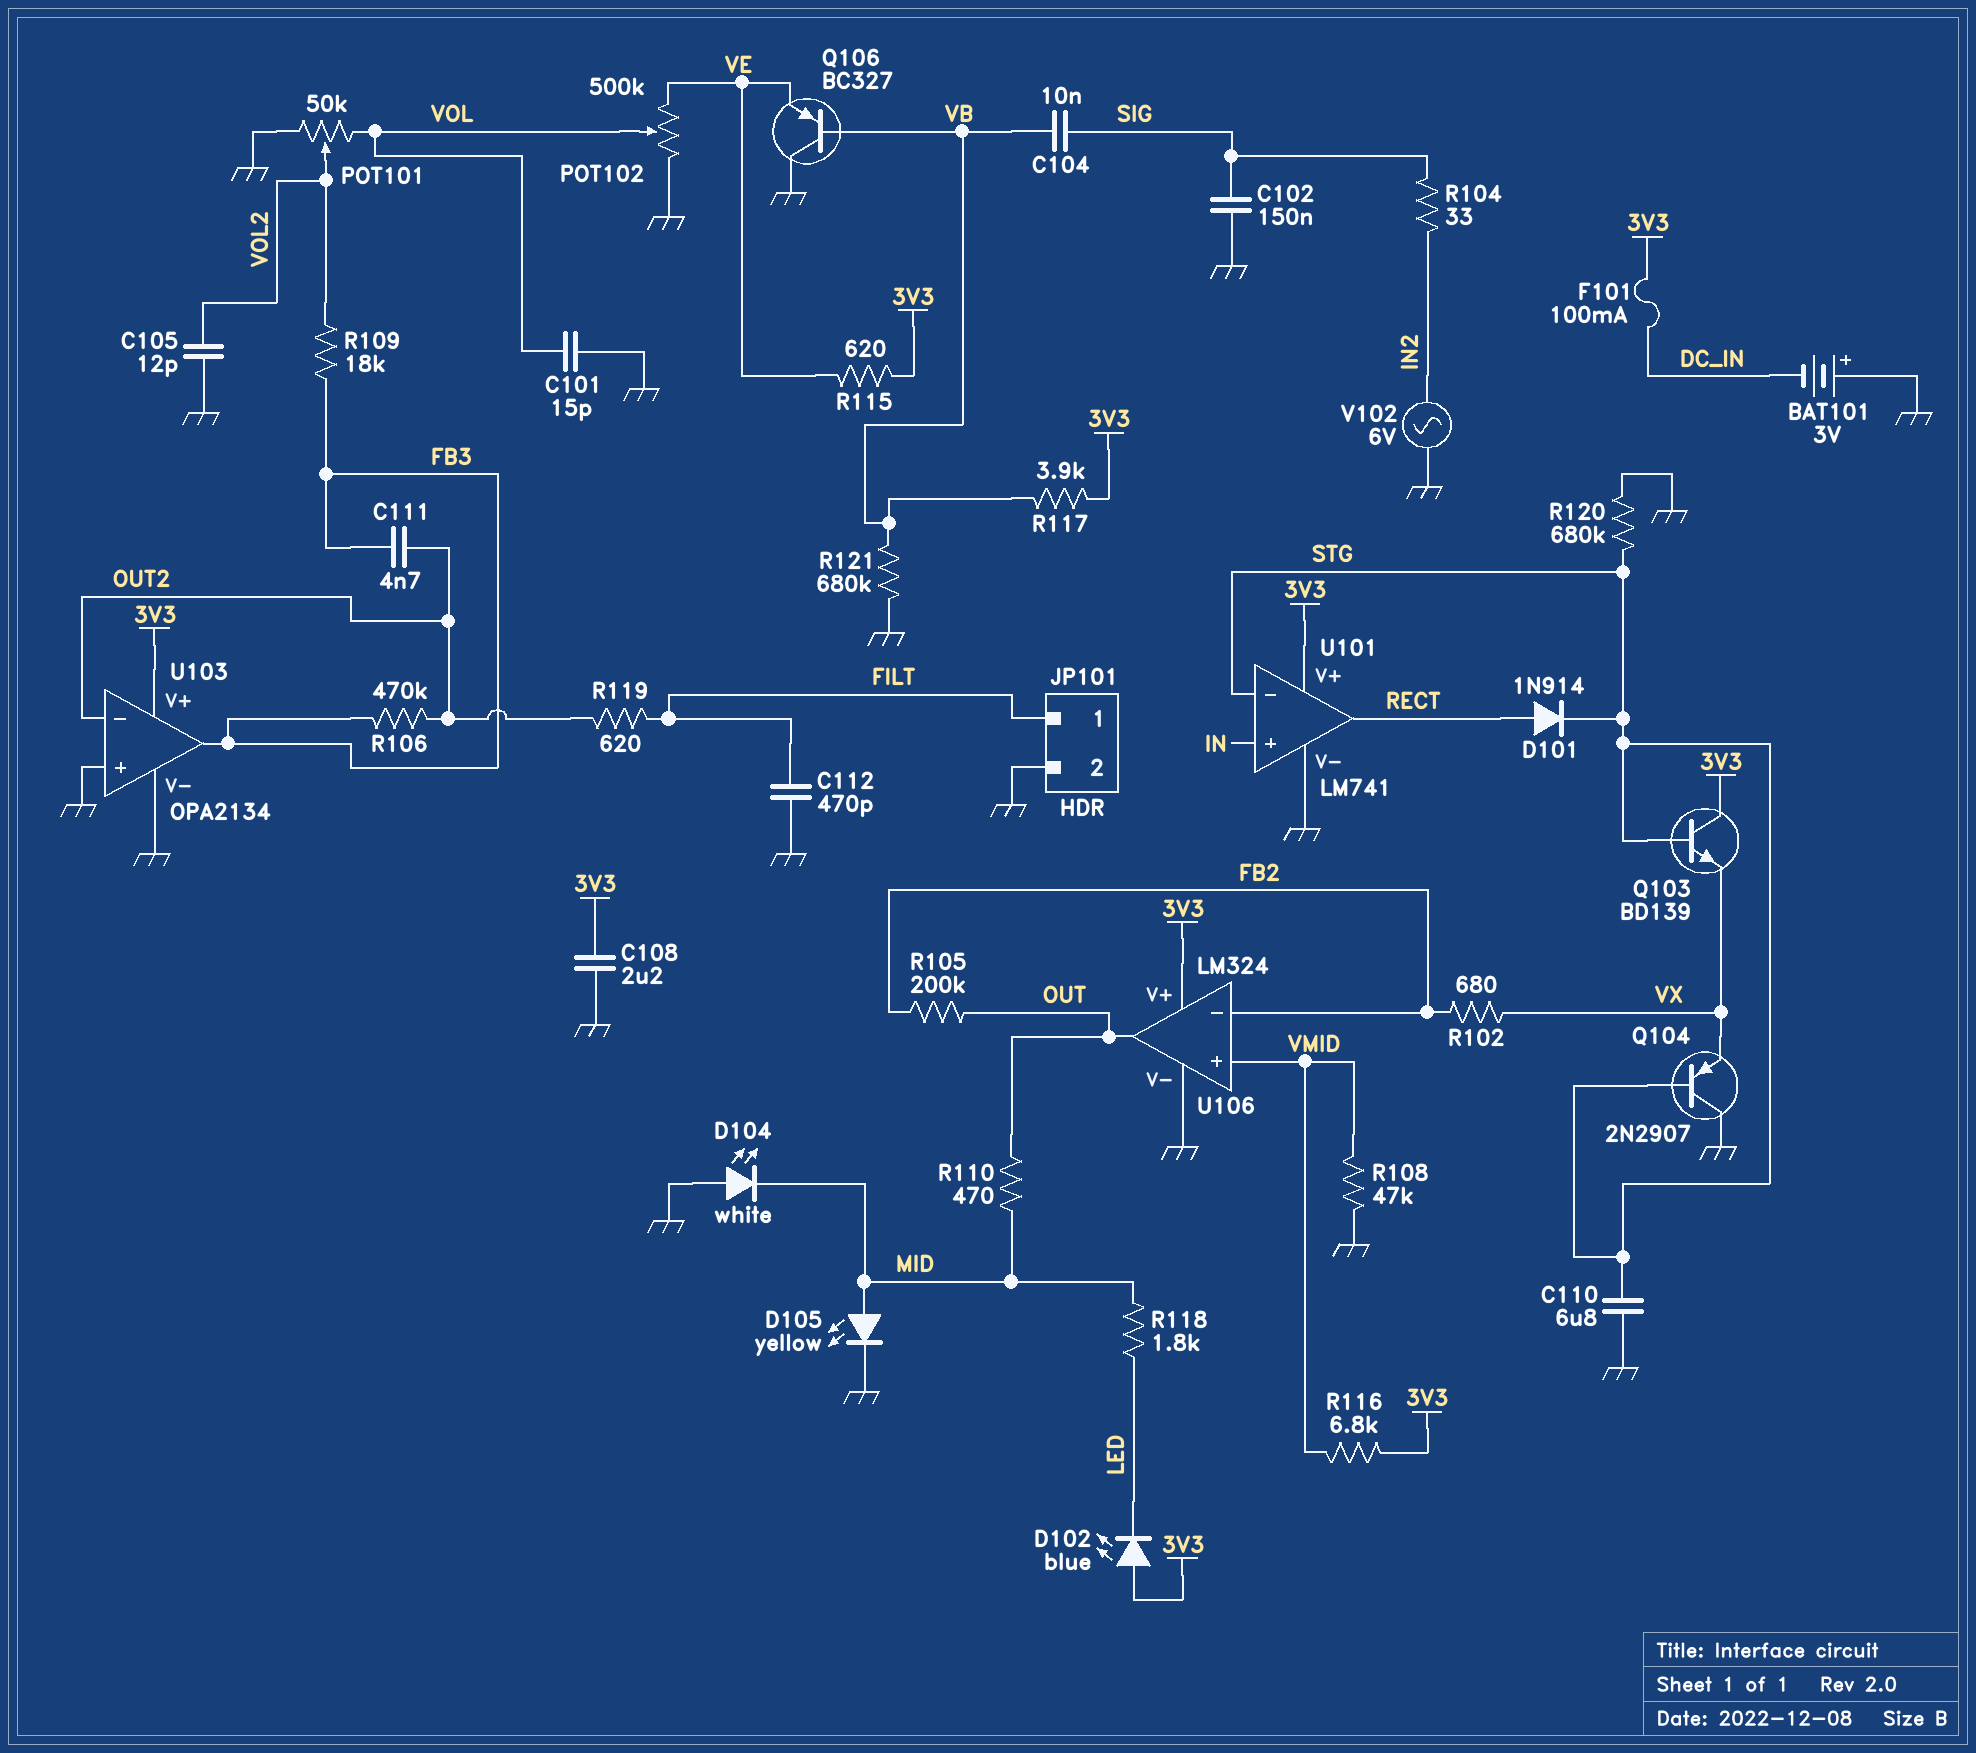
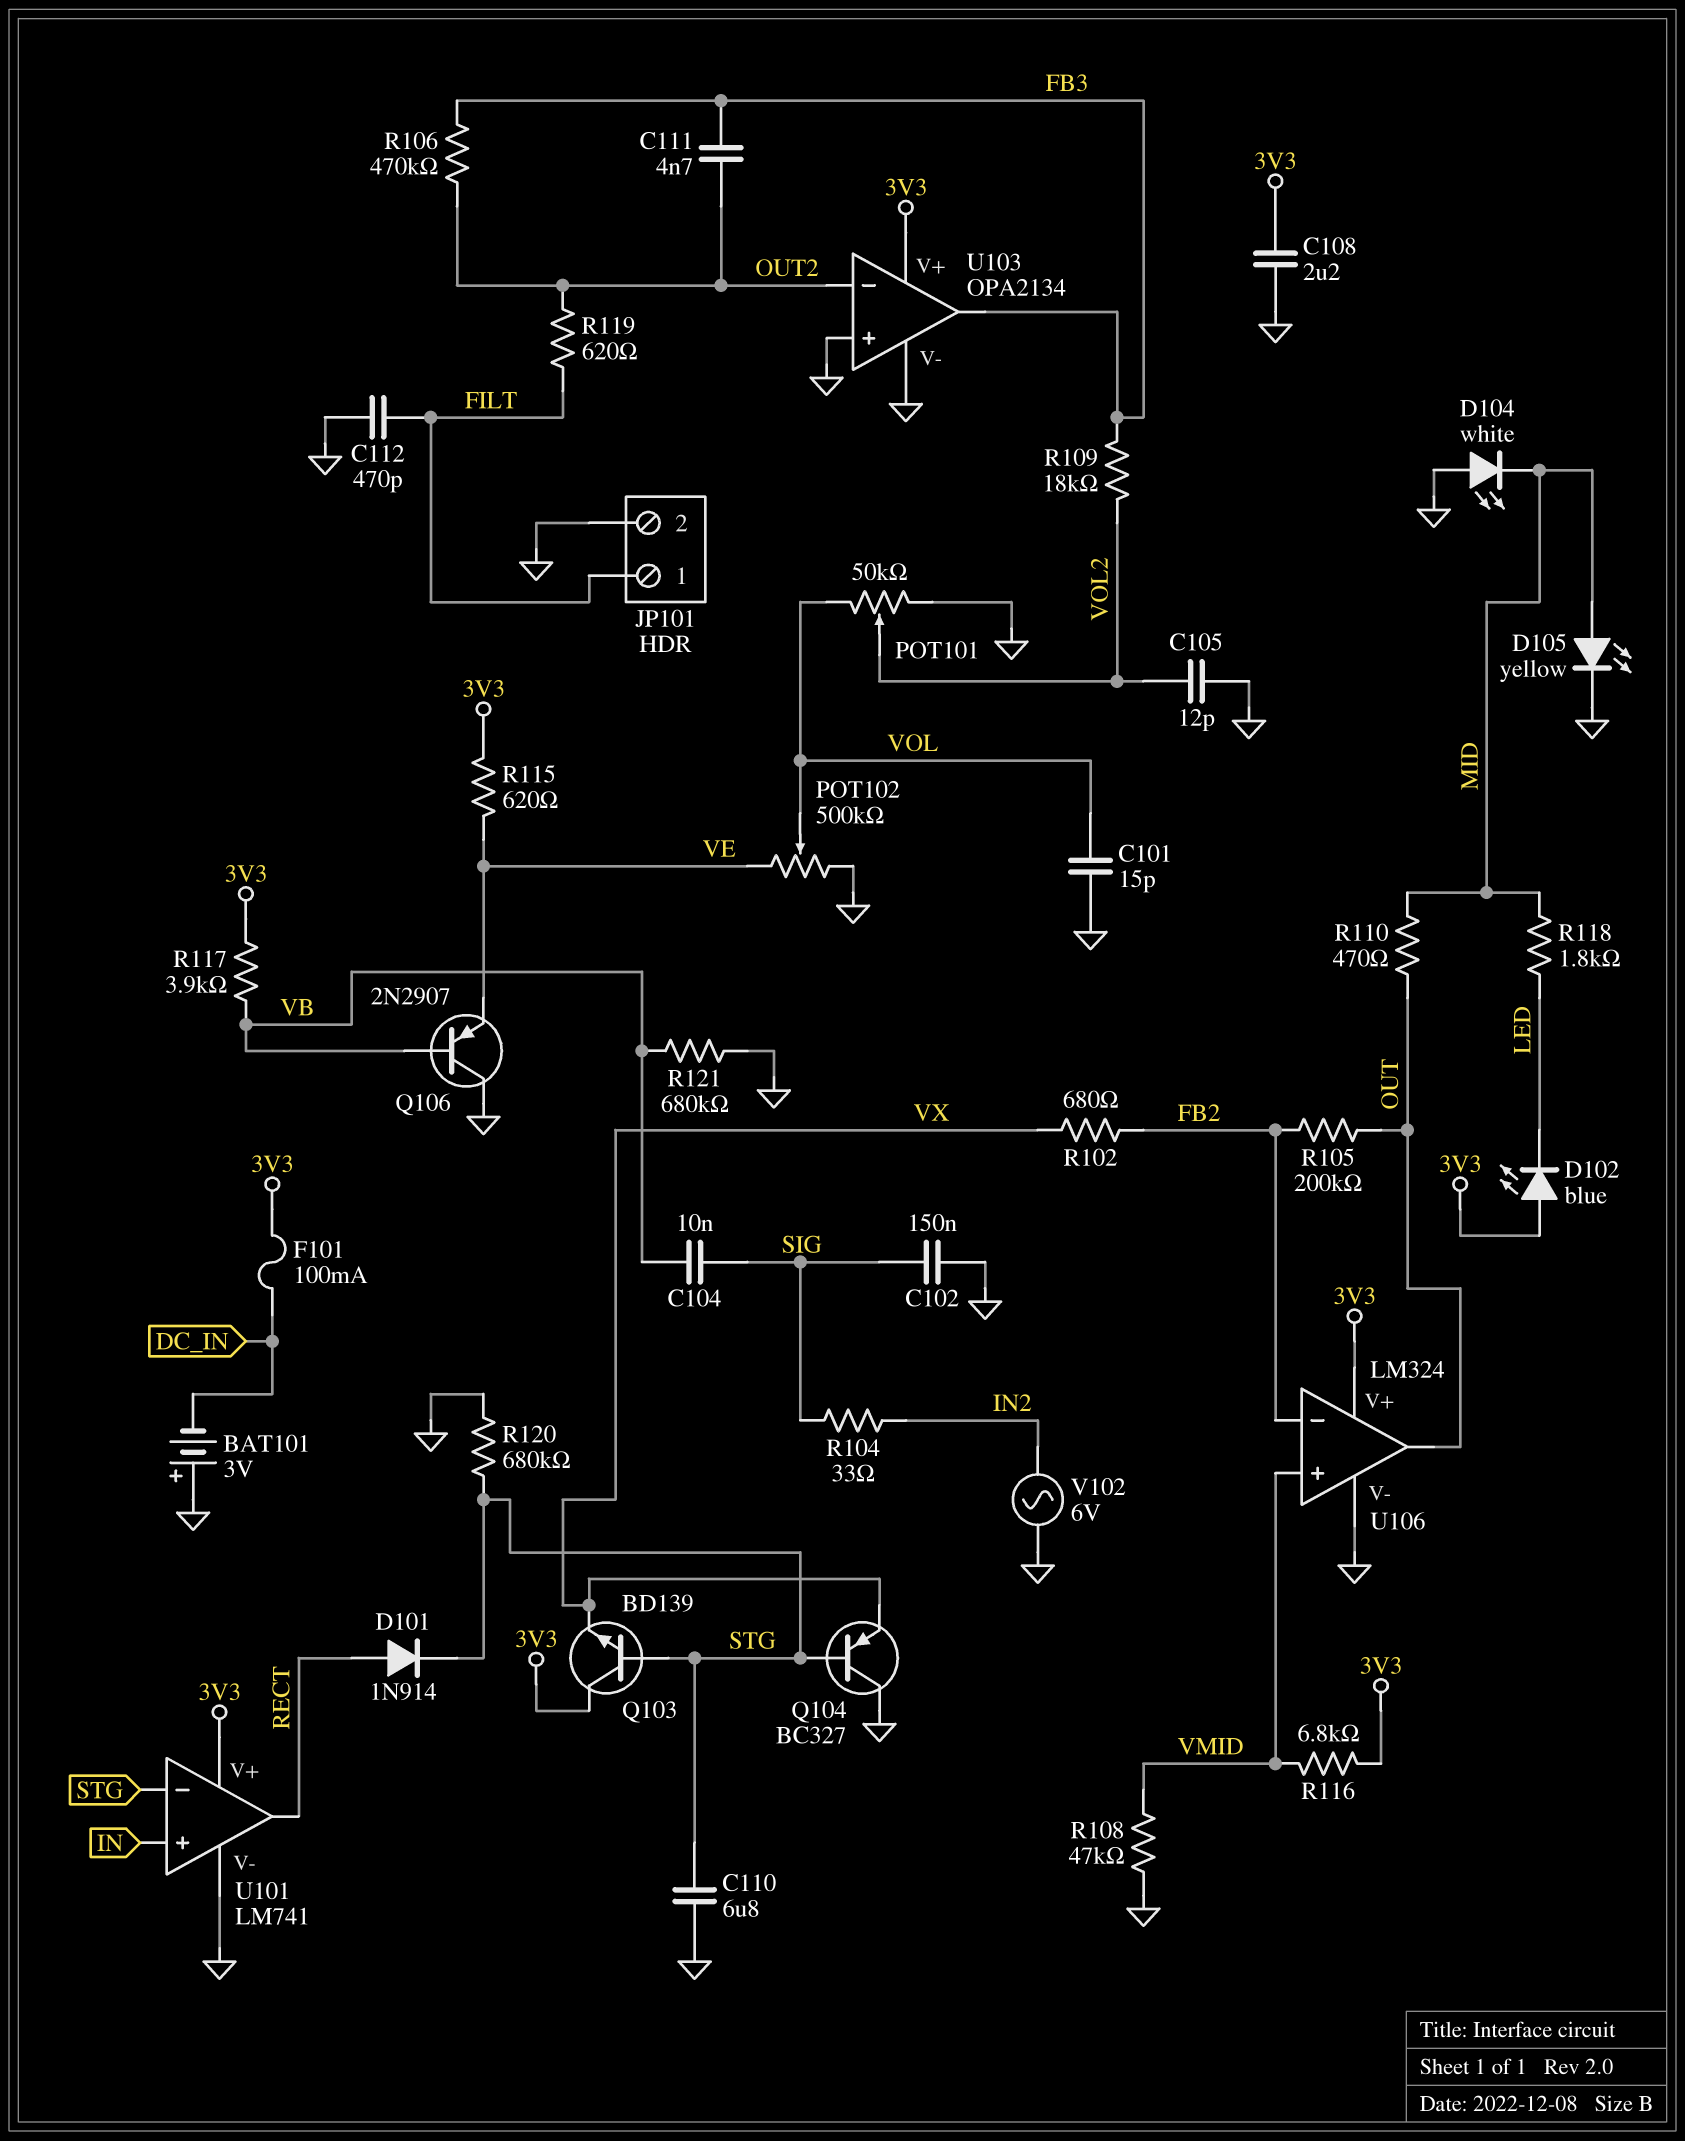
Q104: PNP 2N2907 (B STG, C GND, E VX) -> PNP BC327 (B STG, C GND, E VX)
Q106: PNP BC327 (B VB, C GND, E VE) -> PNP 2N2907 (B VB, C GND, E VE)

